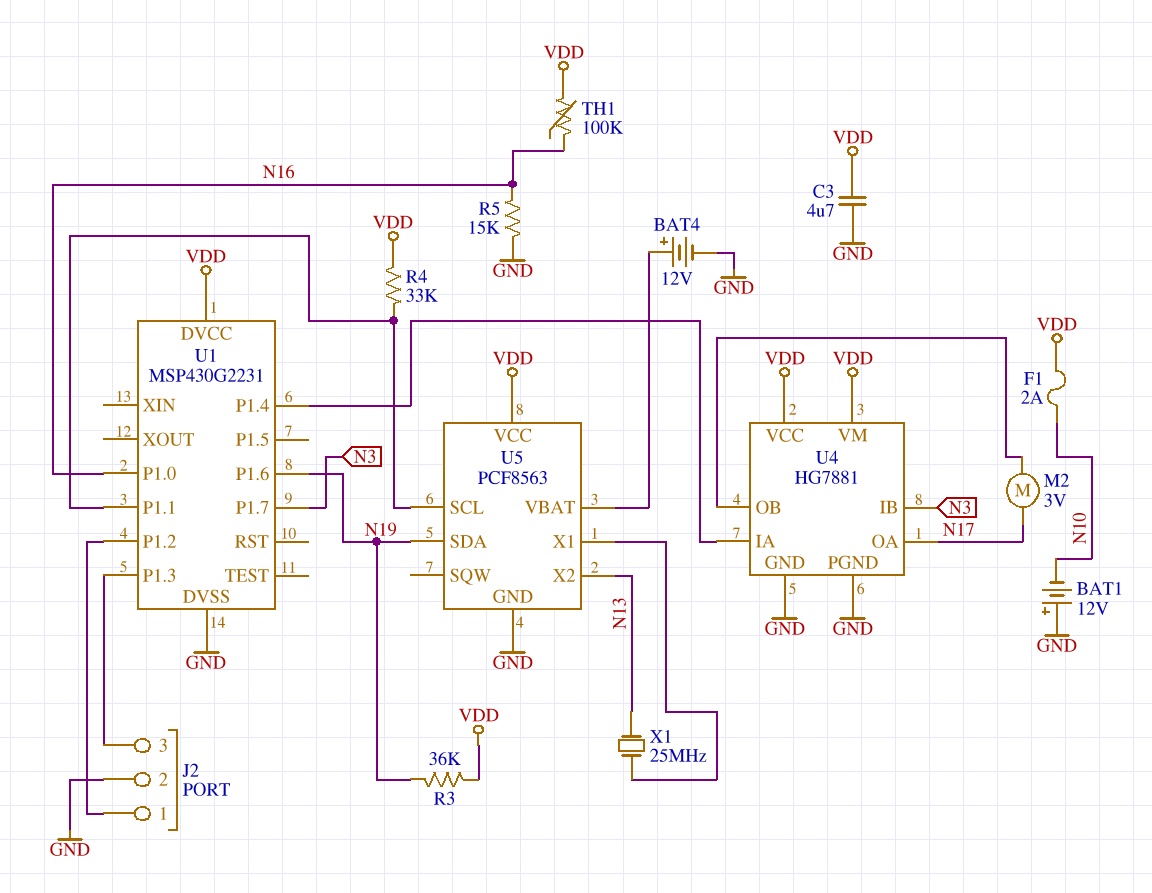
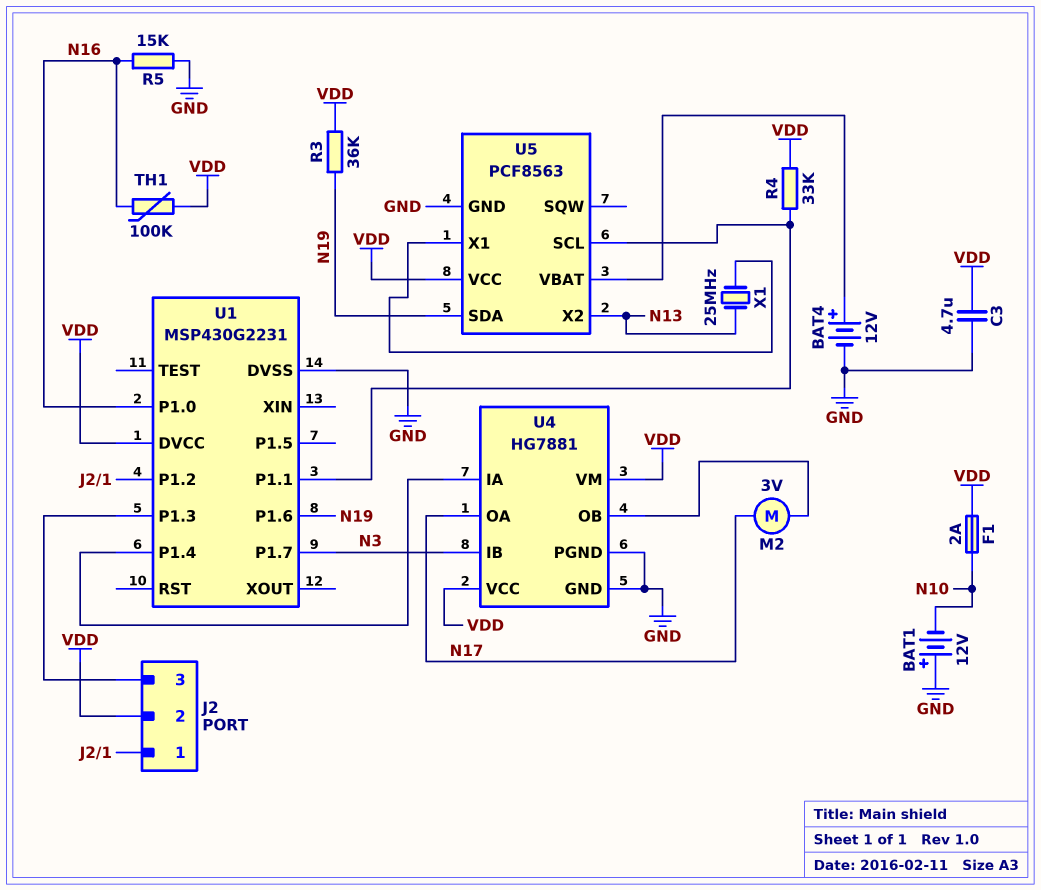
J2 pin 2: GND -> VDD

